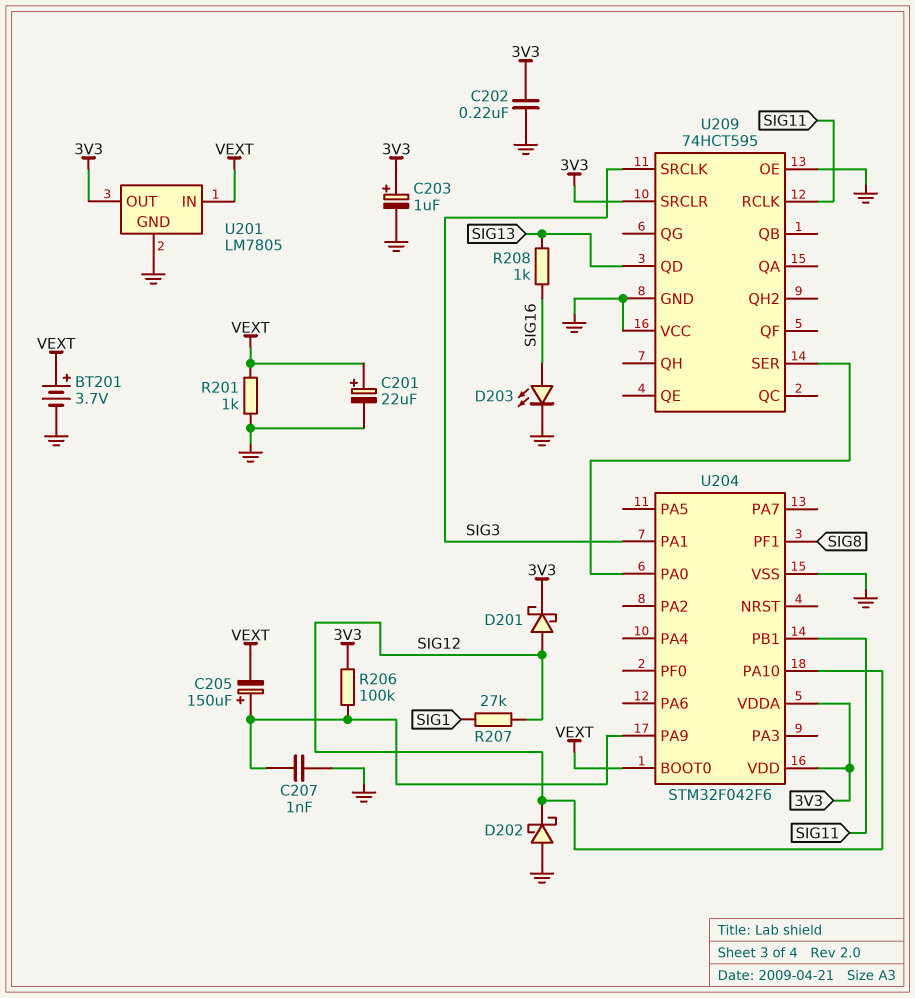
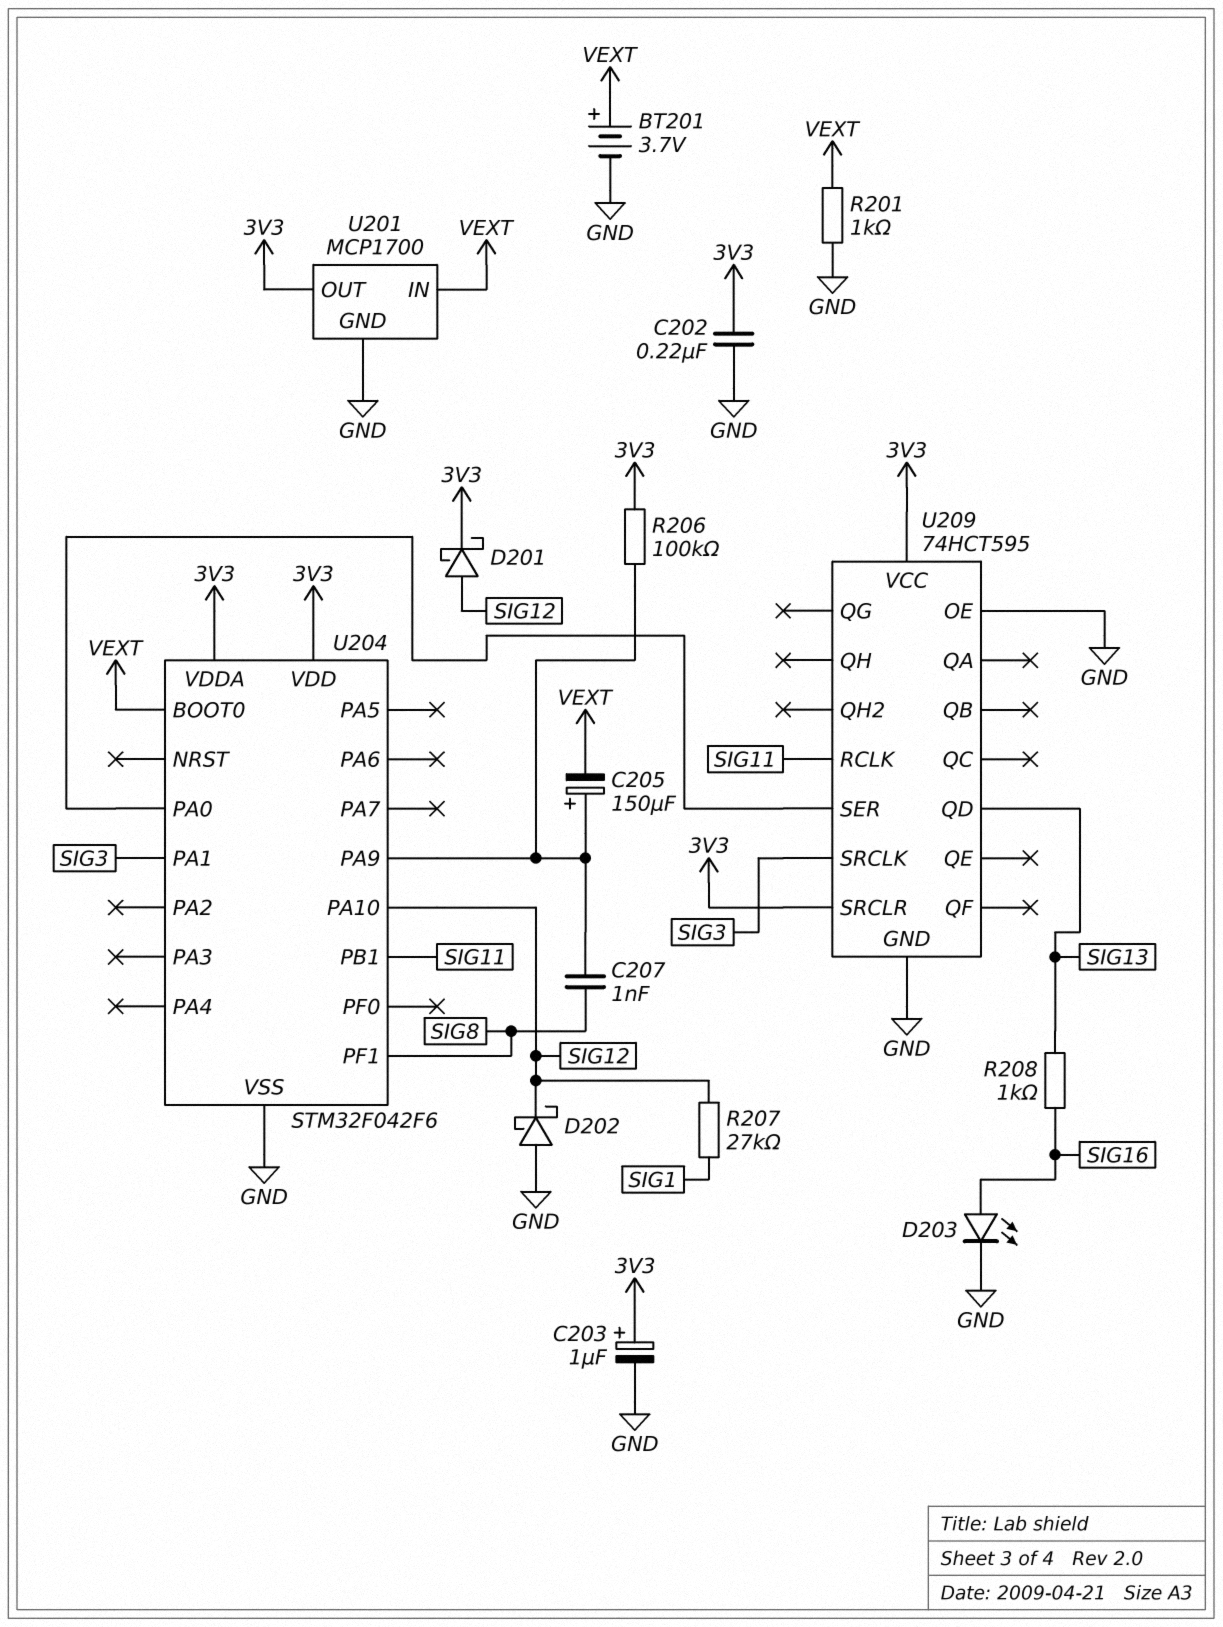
C201: 22uF (plus VEXT, minus GND) -> none
C207: 1nF (GND, U204/PA9) -> 1nF (SIG8, U204/PA9)
U201: LM7805 -> MCP1700
U209 pin VCC: GND -> 3V3

